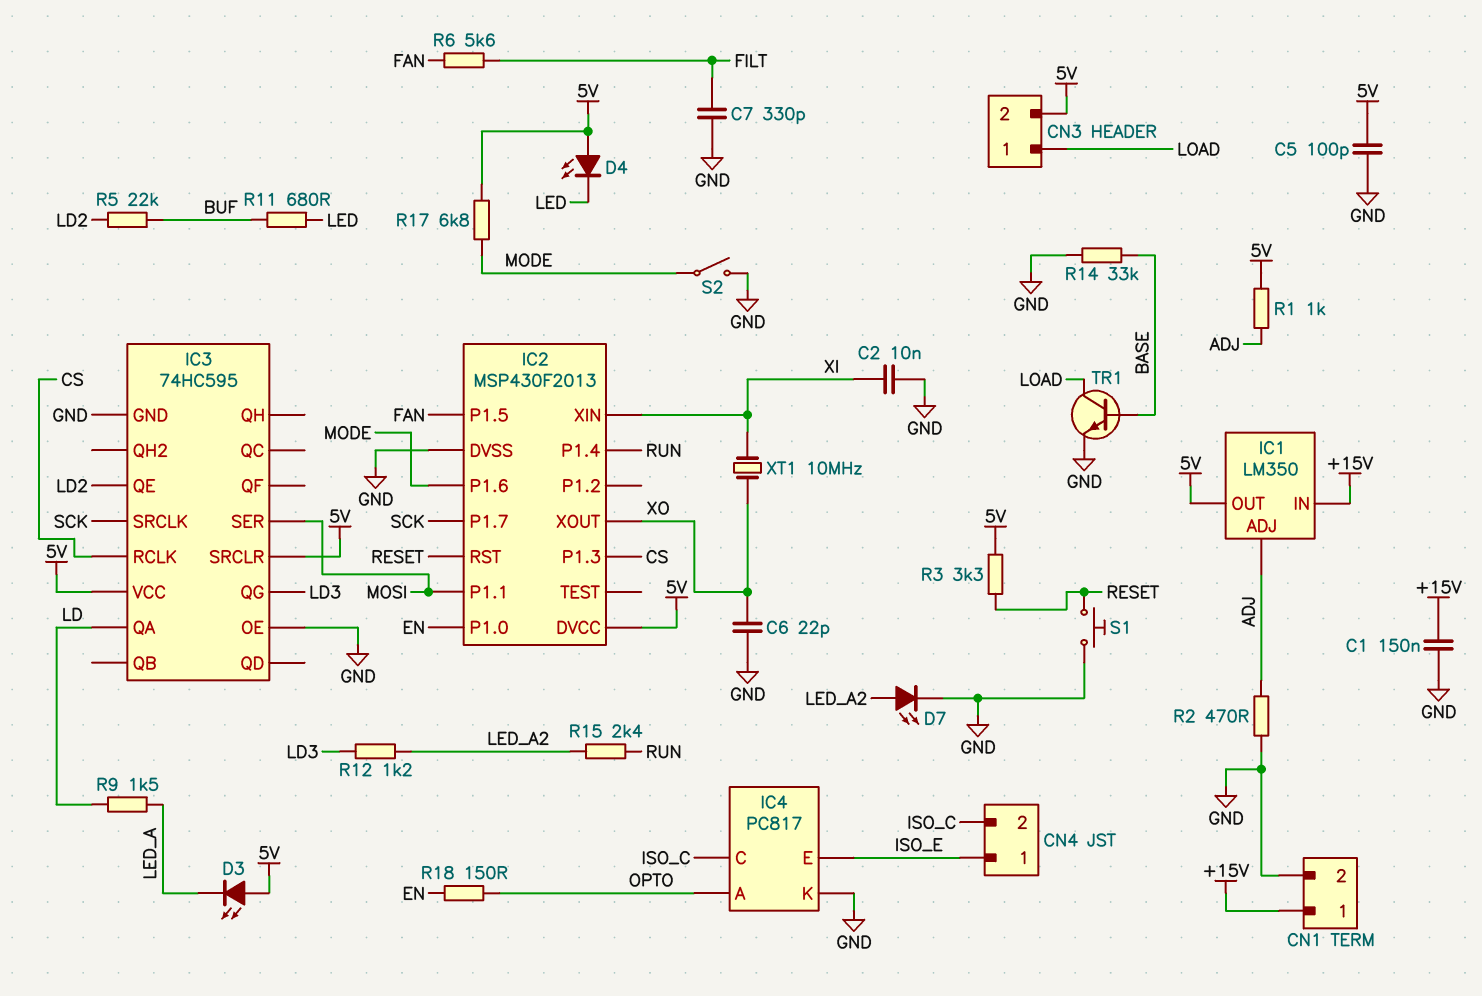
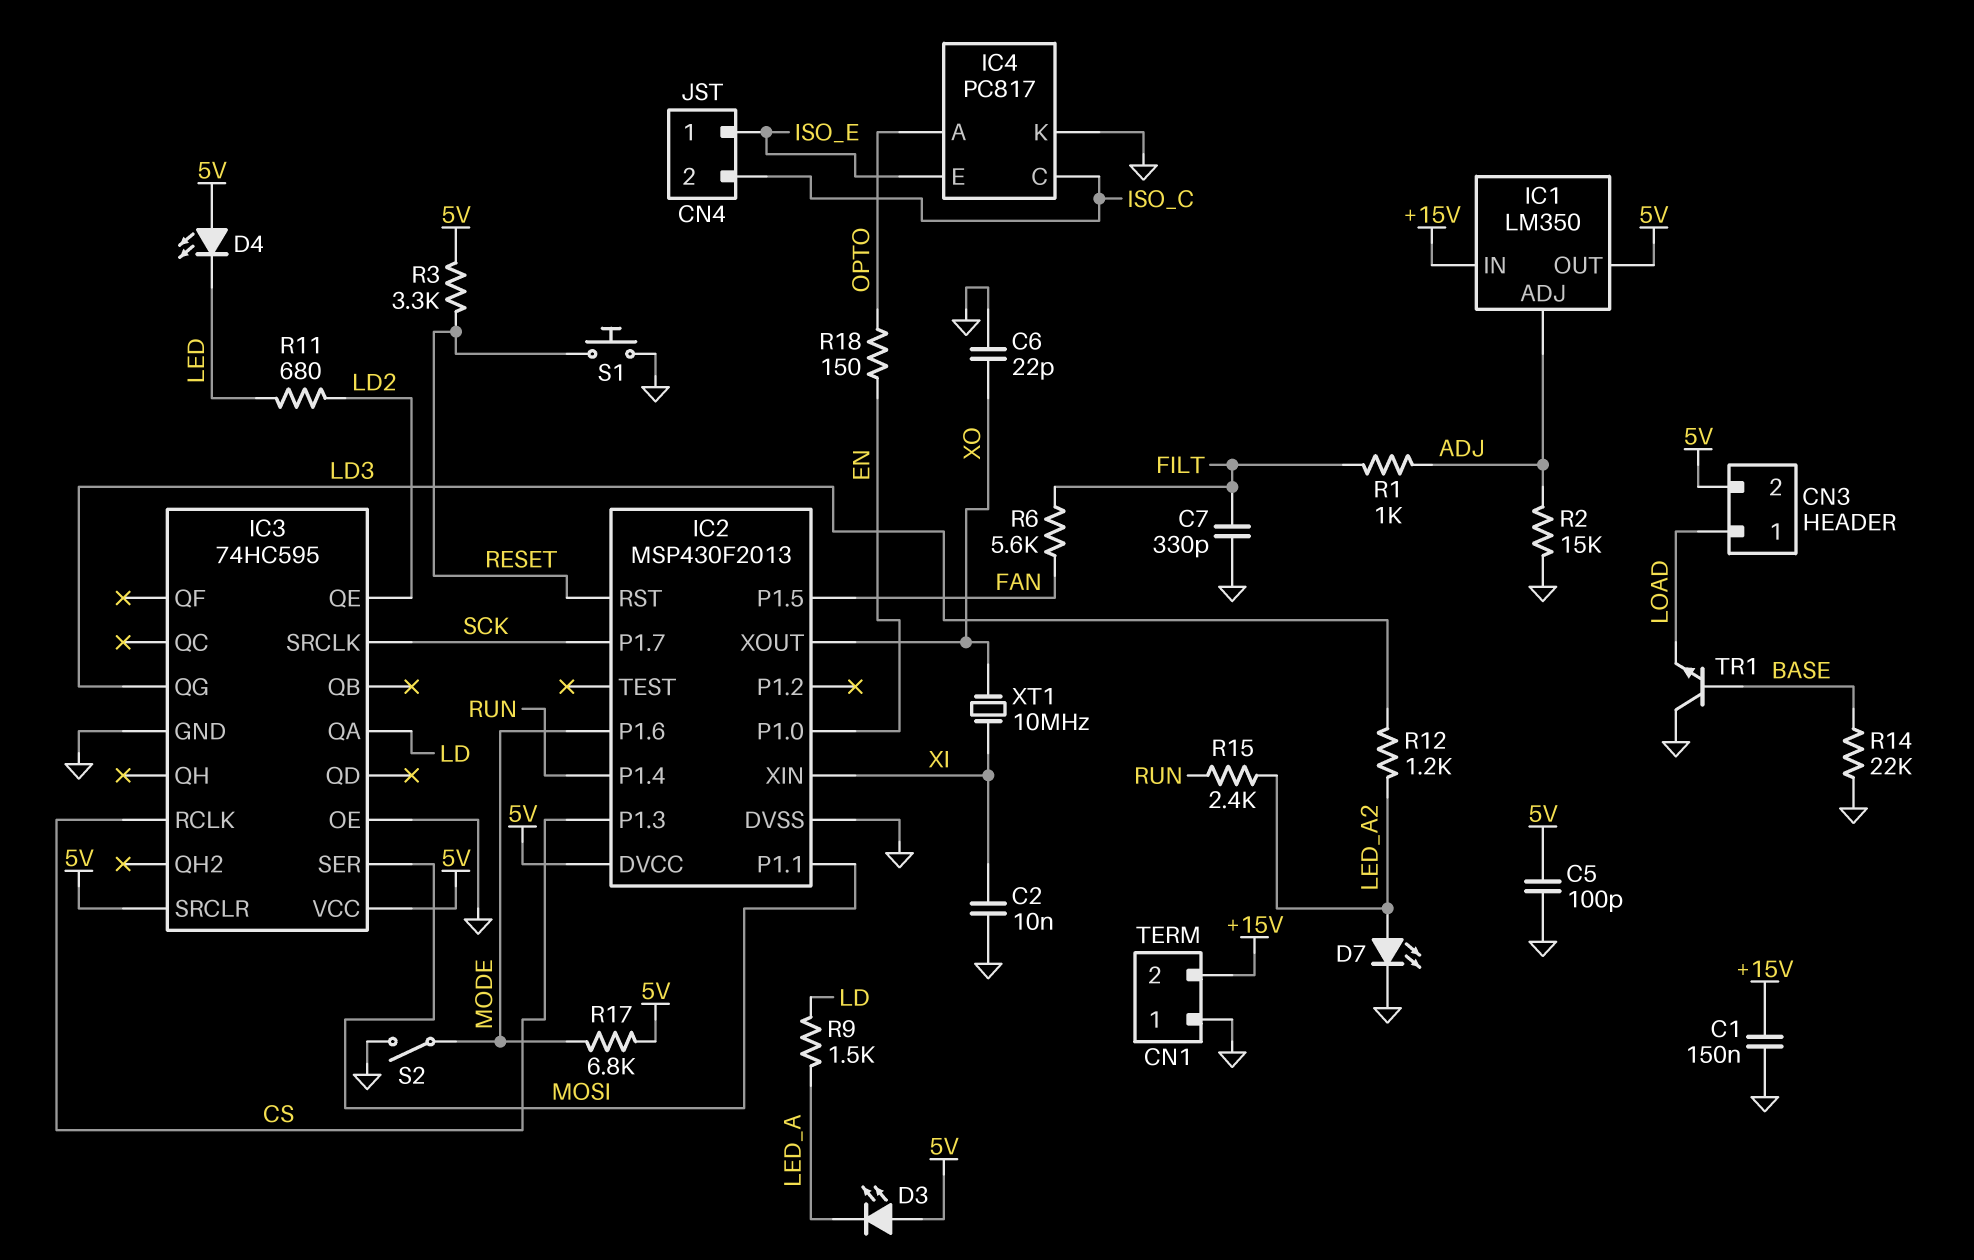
CN1 pin 1: +15V -> GND
CN1 pin 2: GND -> +15V
R1: 1k (5V, ADJ) -> 1k (ADJ, FILT)
R2: 470 (ADJ, GND) -> 15k (ADJ, GND)
R5: 22k (BUF, LD2) -> none
R11: 680 (BUF, LED) -> 680 (LD2, LED)
R14: 33k (BASE, GND) -> 22k (BASE, GND)
TR1: NPN (B BASE, C LOAD, E GND) -> NPN (B BASE, C GND, E LOAD)

